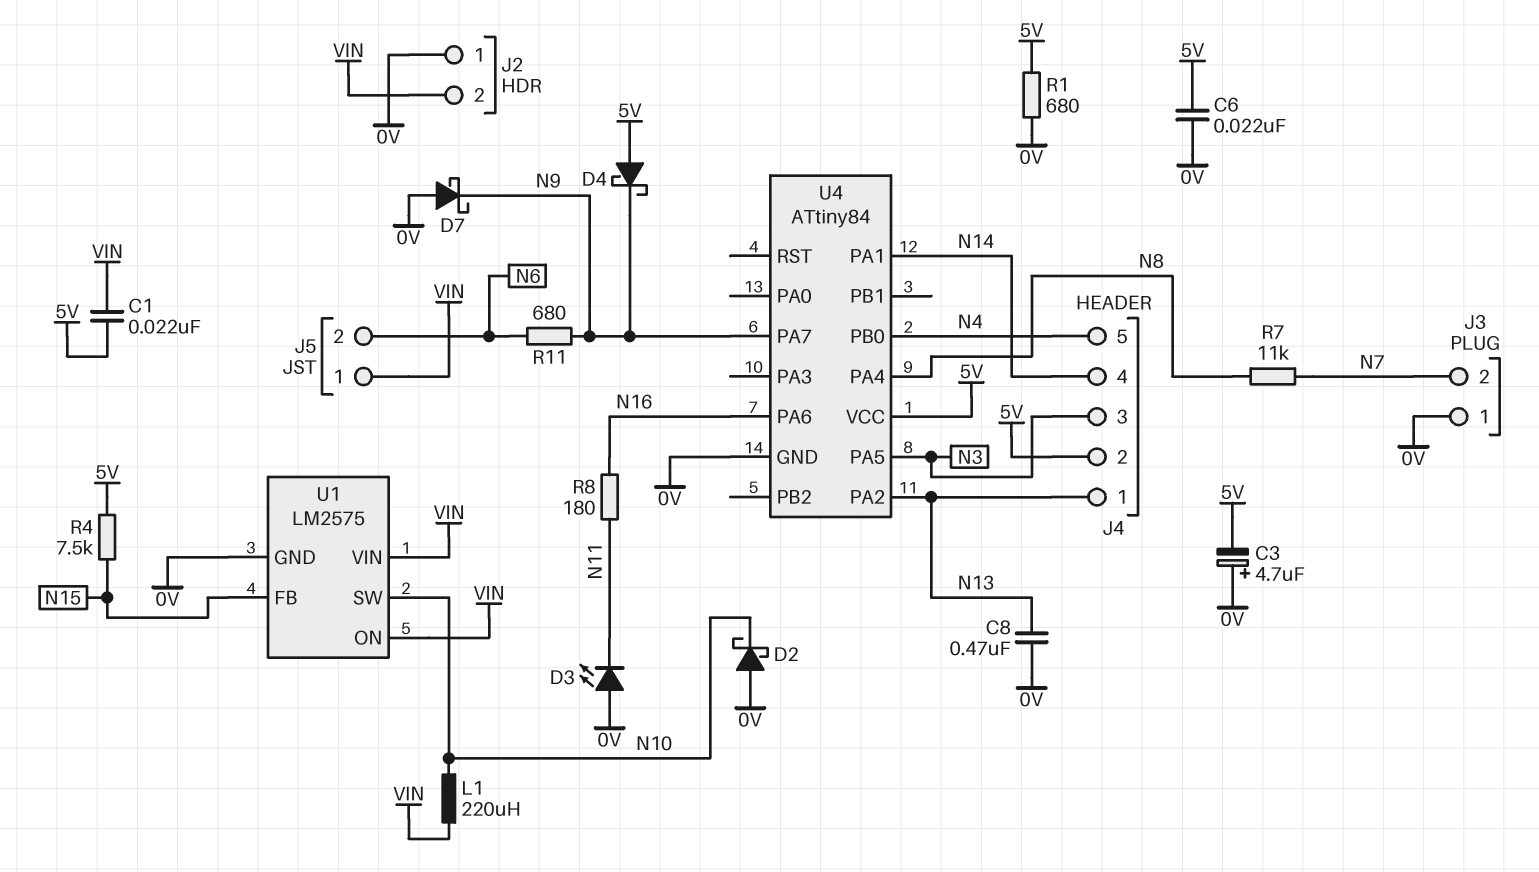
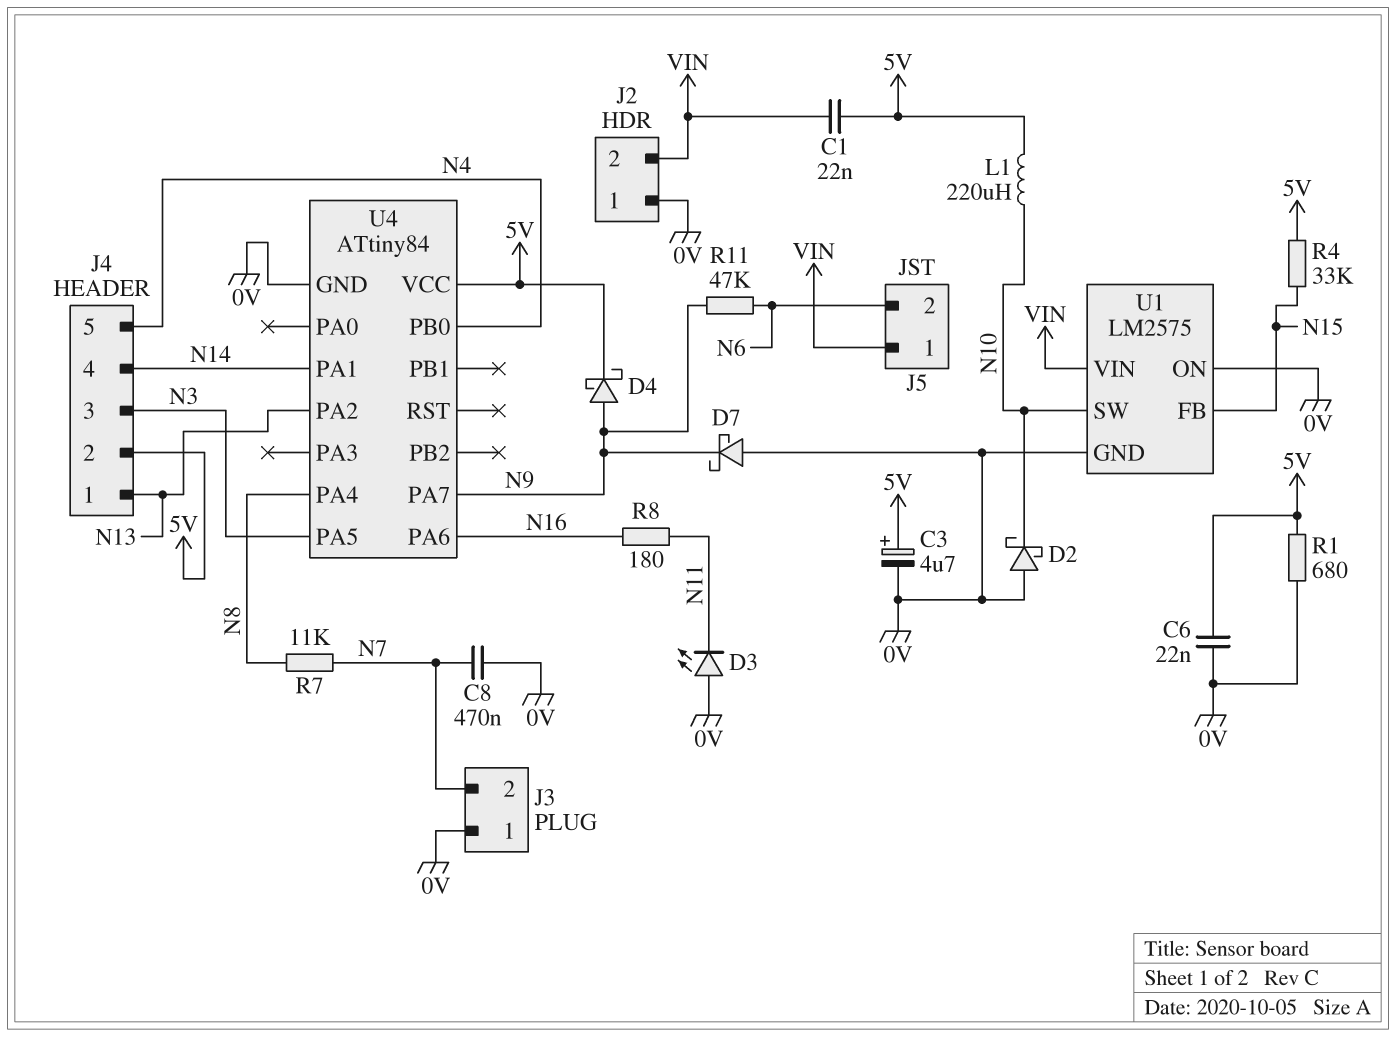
C3: 4.7uF (plus 0V, minus 5V) -> 4.7uF (plus 5V, minus 0V)
C8: 470nF (0V, N13) -> 470nF (0V, N7)
D4: schottky (A 5V, K N9) -> schottky (A N9, K 5V)
L1: 220uH (N10, VIN) -> 220uH (5V, N10)
R4: 7.5k (5V, N15) -> 33k (5V, N15)
R11: 680 (N6, N9) -> 47k (N6, N9)
U1 pin ON: VIN -> 0V

